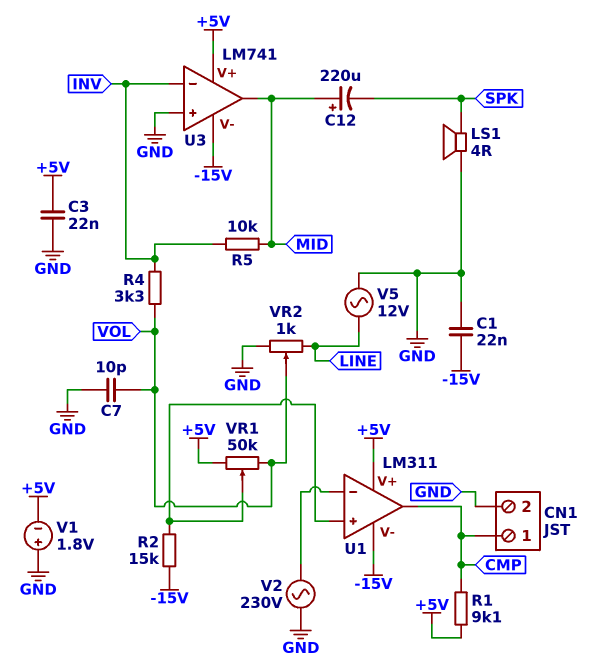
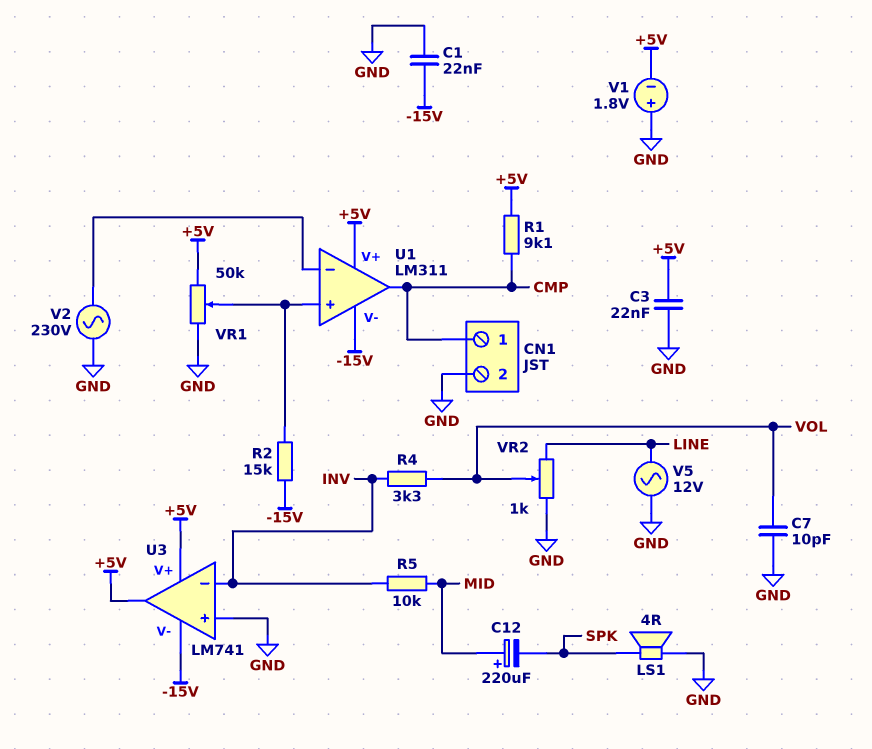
U3 pin out: MID -> +5V
VR1: 50k (+5V, VOL, wiper U1/in+) -> 50k (+5V, GND, wiper U1/in+)

